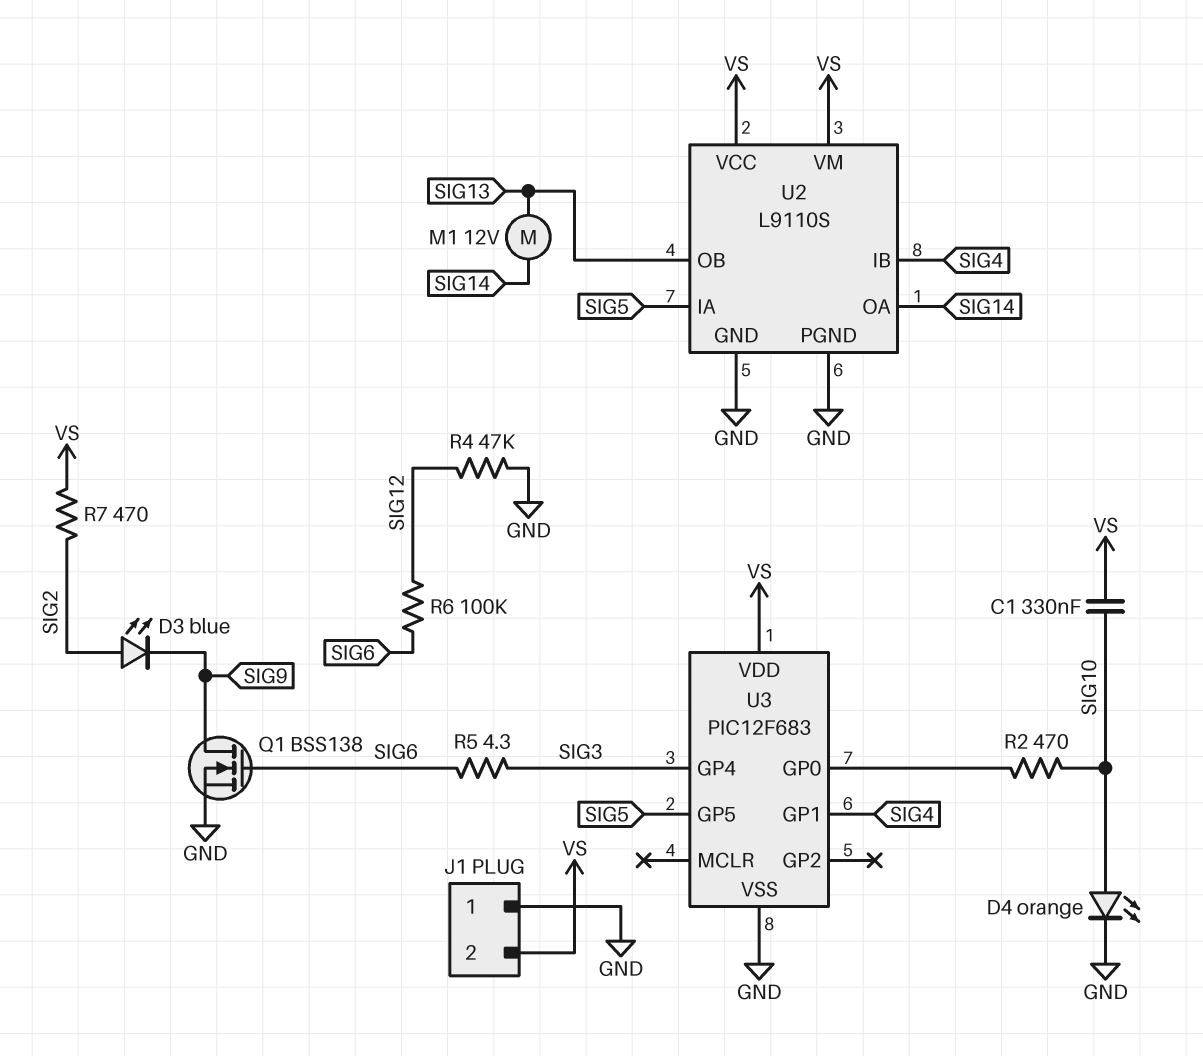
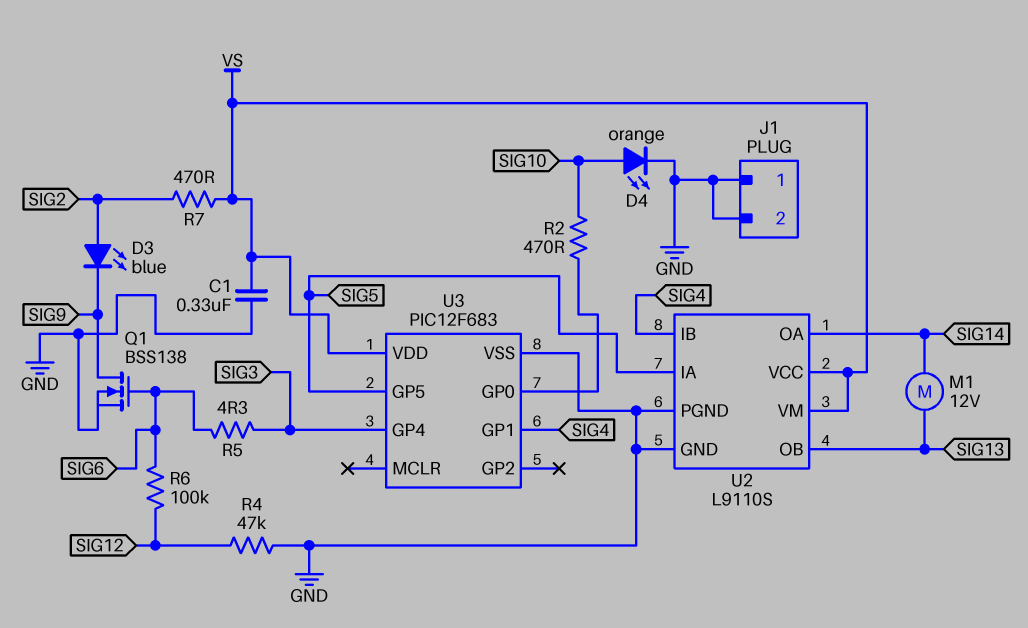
C1: 330nF (SIG10, VS) -> 330nF (GND, VS)
J1 pin 2: VS -> GND

